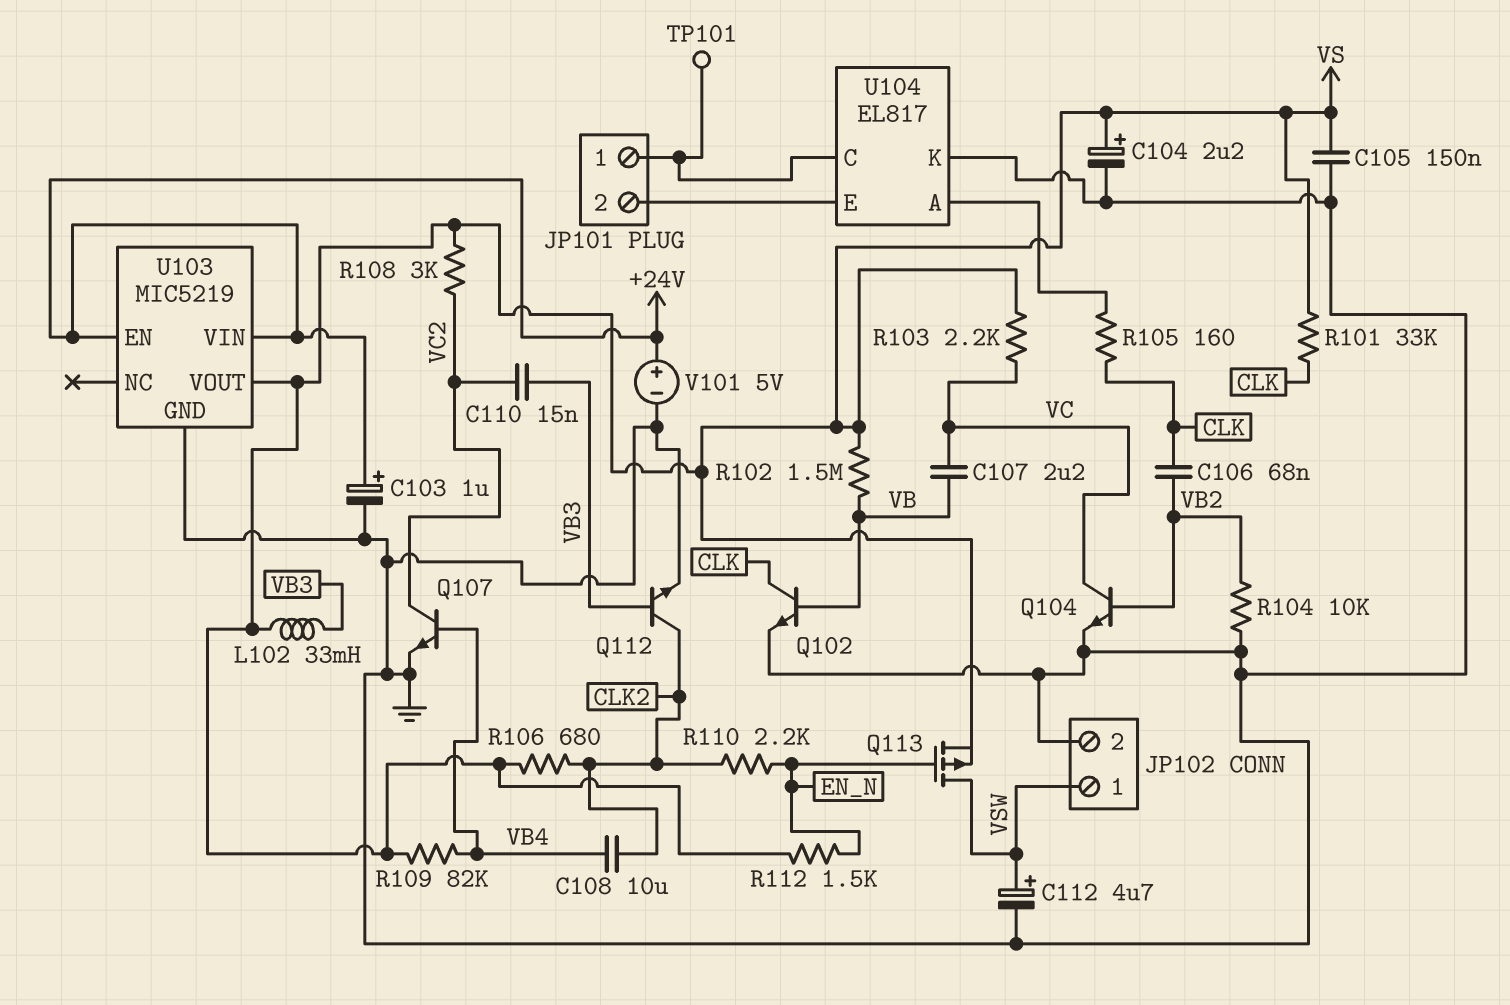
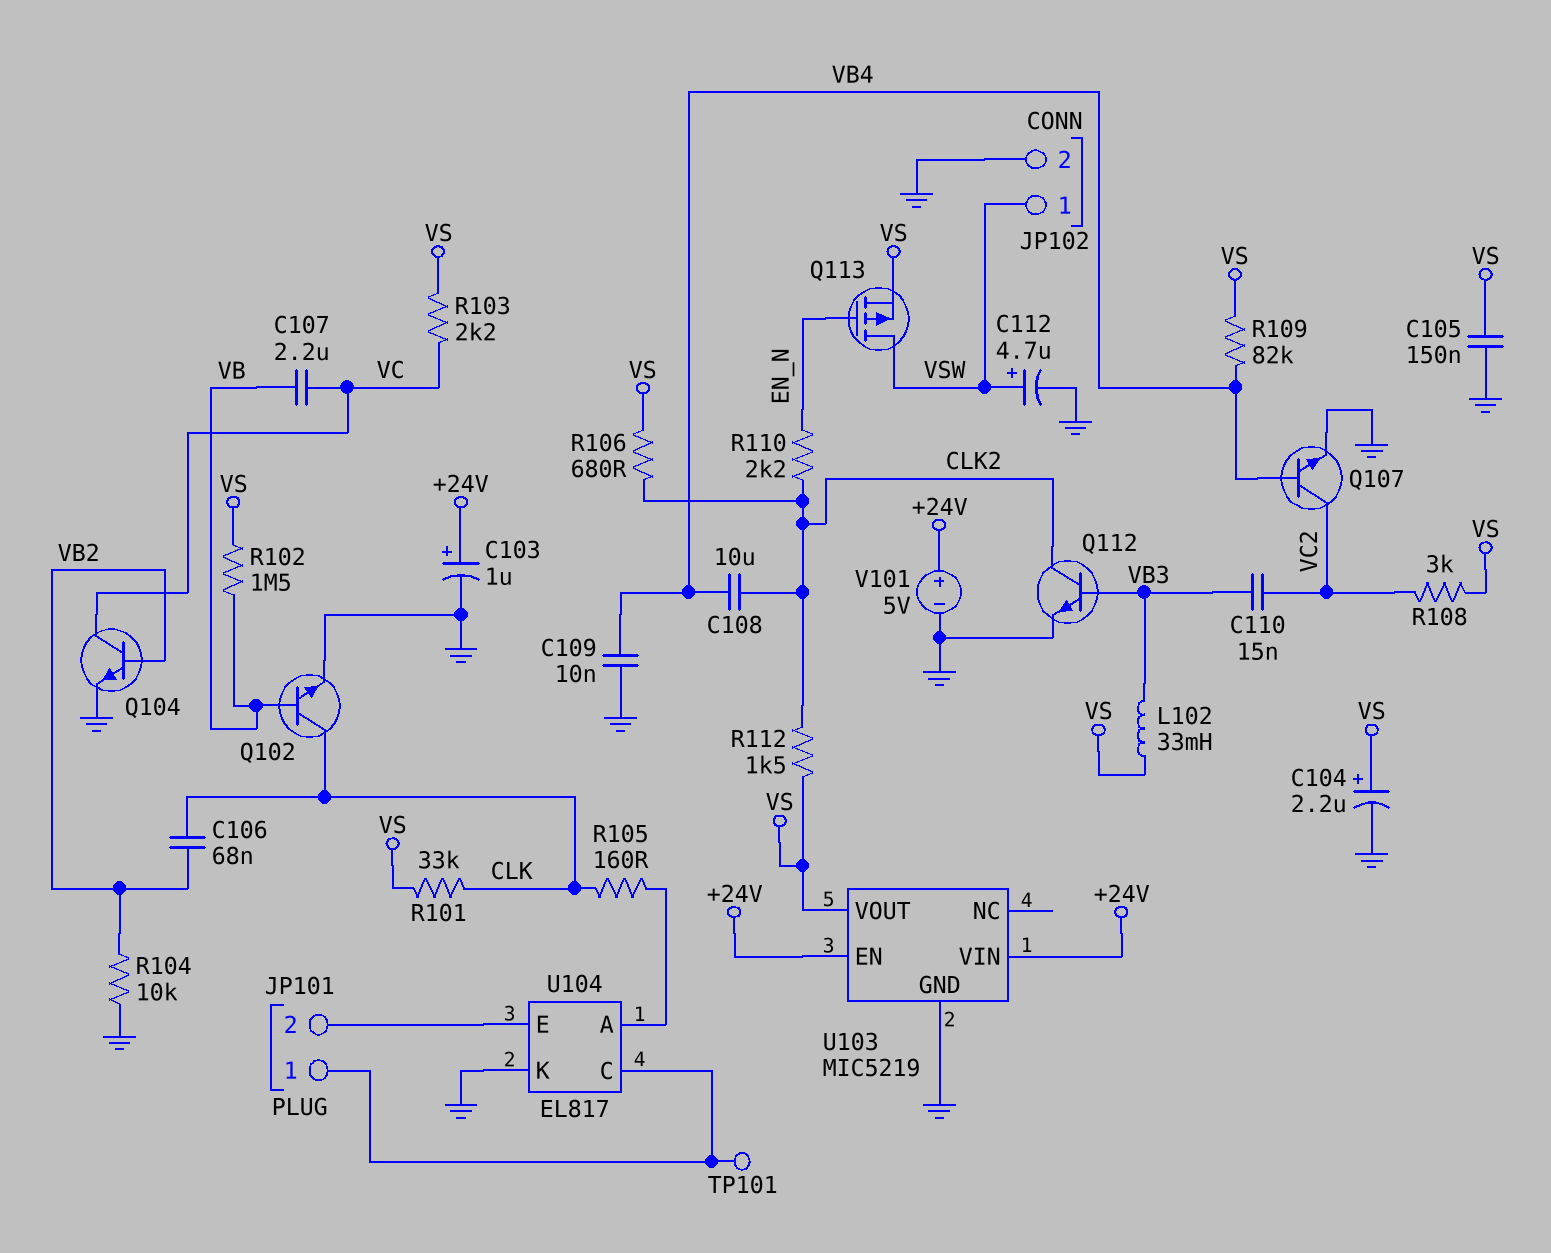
C109: none -> 10nF (GND, VB4)
R112: 1.5k (EN_N, VS) -> 1.5k (CLK2, VS)

